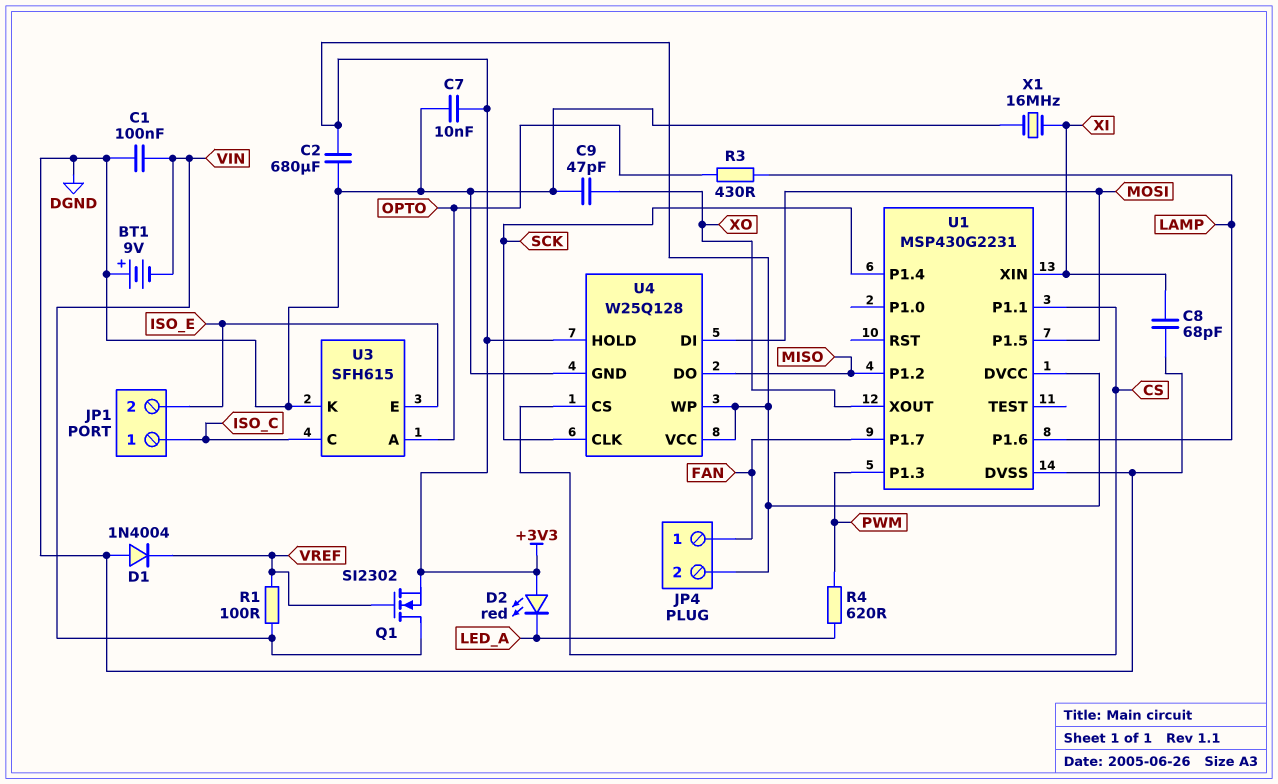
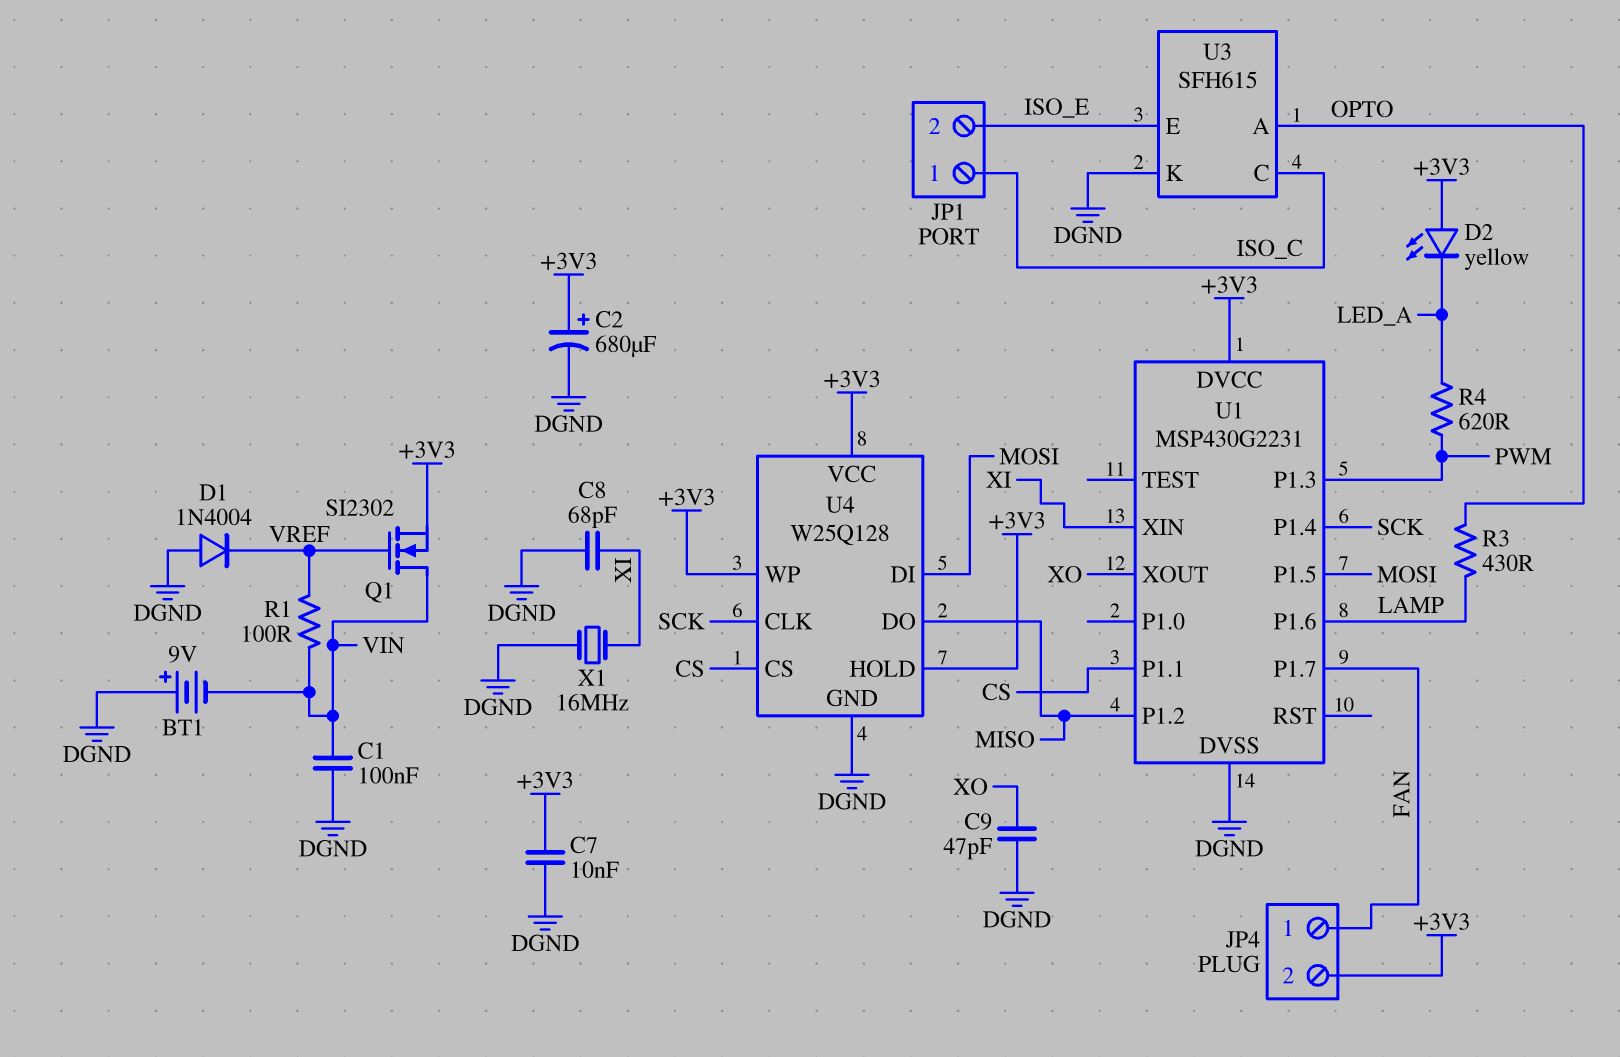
C2: 680uF (+3V3, DGND) -> 680uF (plus +3V3, minus DGND)
D2: LED red (A +3V3, K LED_A) -> LED yellow (A +3V3, K LED_A)

